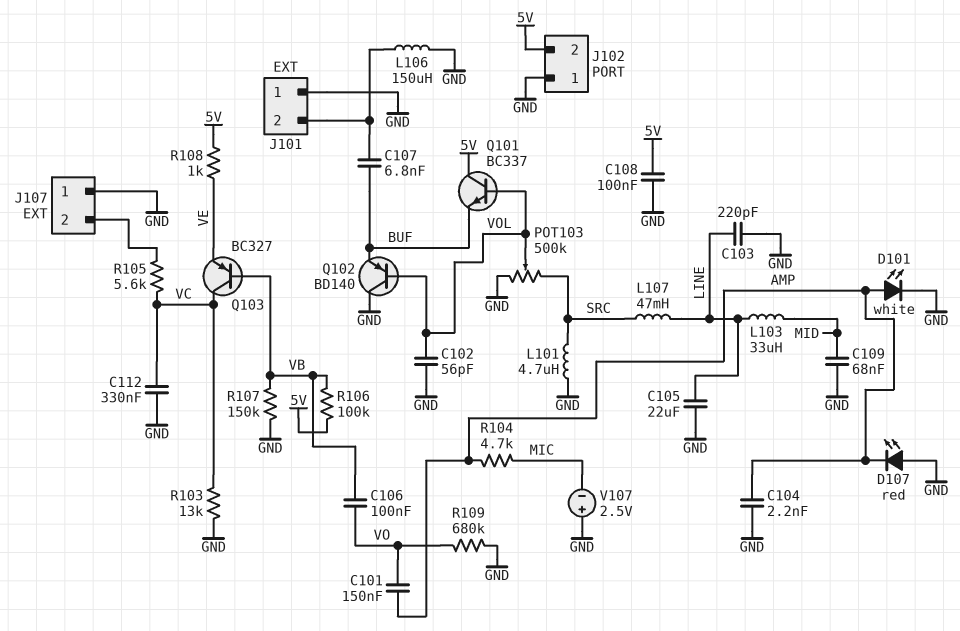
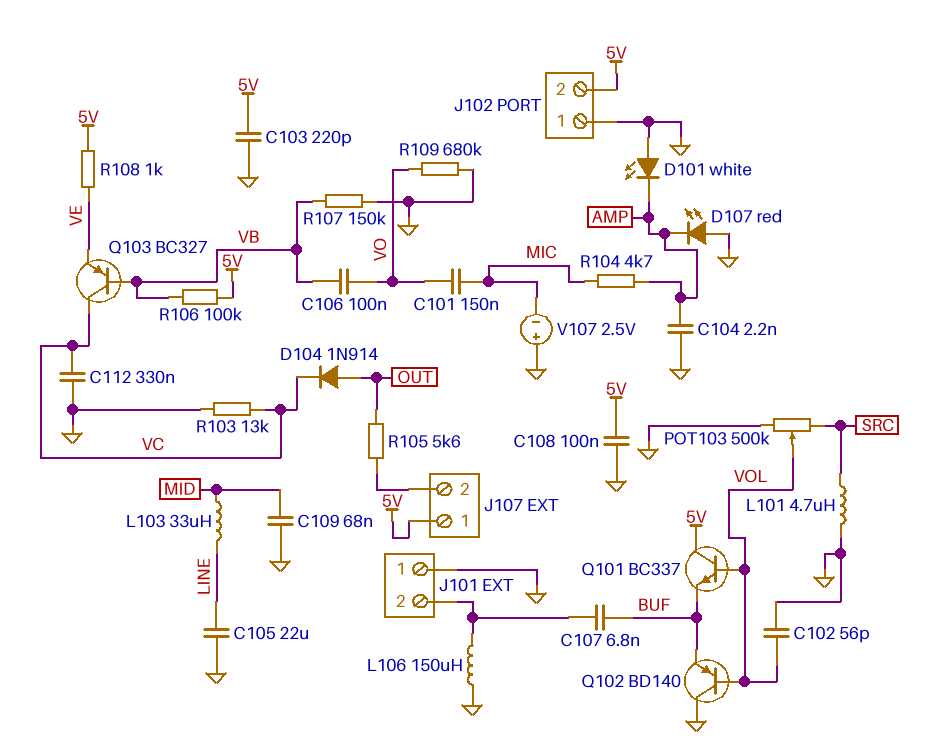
C101: 150nF (AMP, VO) -> 150nF (MIC, VO)
C103: 220pF (GND, LINE) -> 220pF (5V, GND)
D101: LED white (A AMP, K GND) -> LED white (A GND, K AMP)
D104: none -> diode 1N914 (A OUT, K VC)
J107 pin 1: GND -> 5V
L107: 47mH (LINE, SRC) -> none
R105: 5.6k (J107/2, VC) -> 5.6k (J107/2, OUT)

